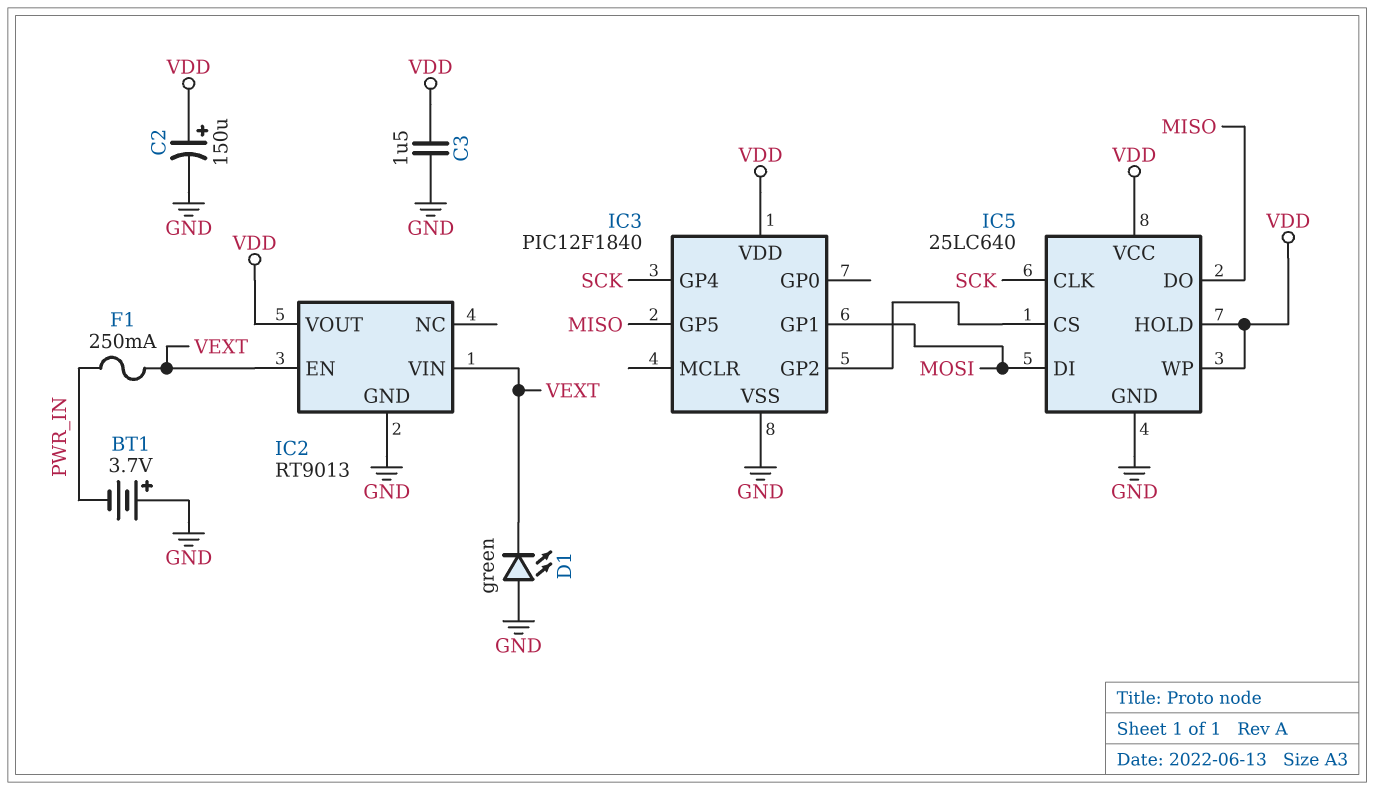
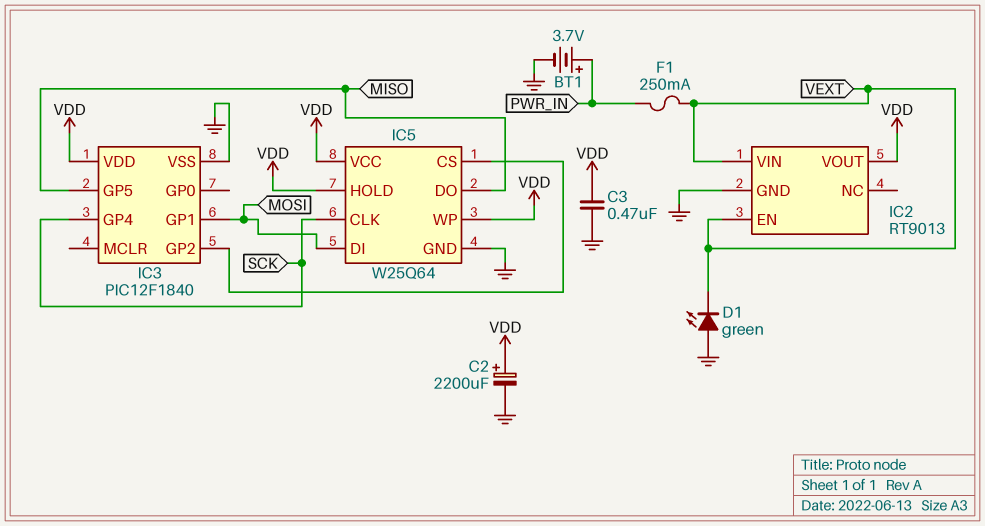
BT1: 3.7V (plus GND, minus PWR_IN) -> 3.7V (plus PWR_IN, minus GND)
C2: 150uF (plus VDD, minus GND) -> 2200uF (plus VDD, minus GND)
C3: 1.5uF (GND, VDD) -> 470nF (GND, VDD)
IC5: 25LC640 -> W25Q64

